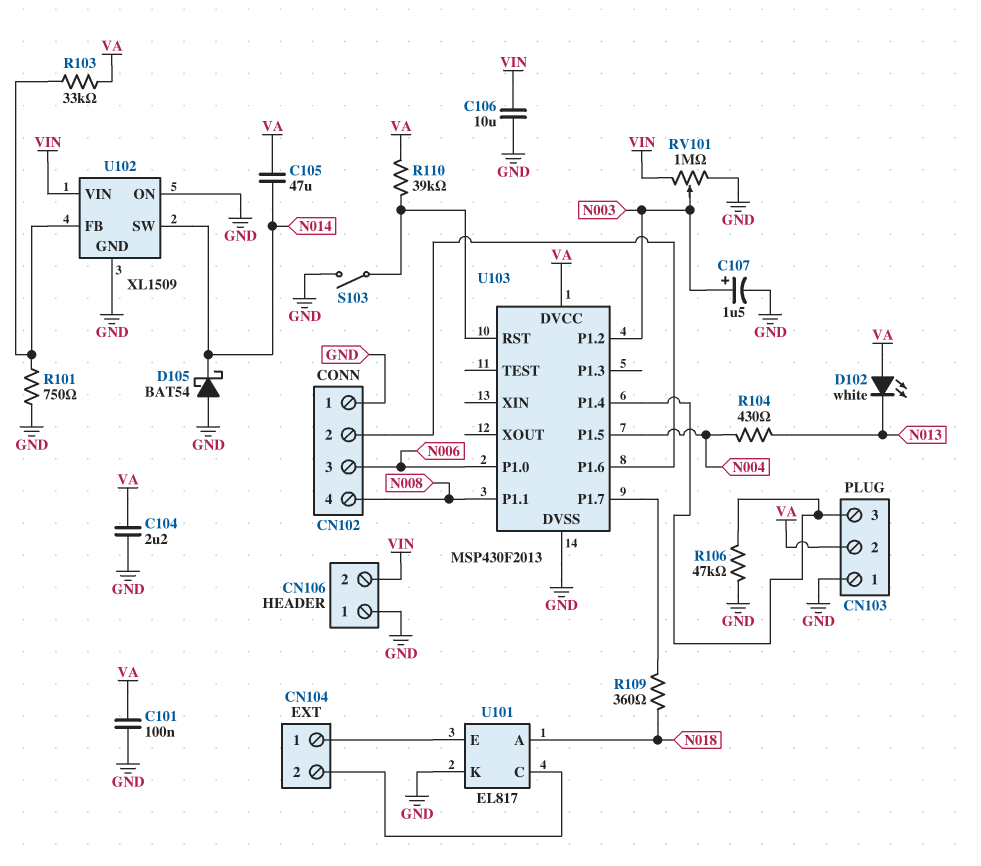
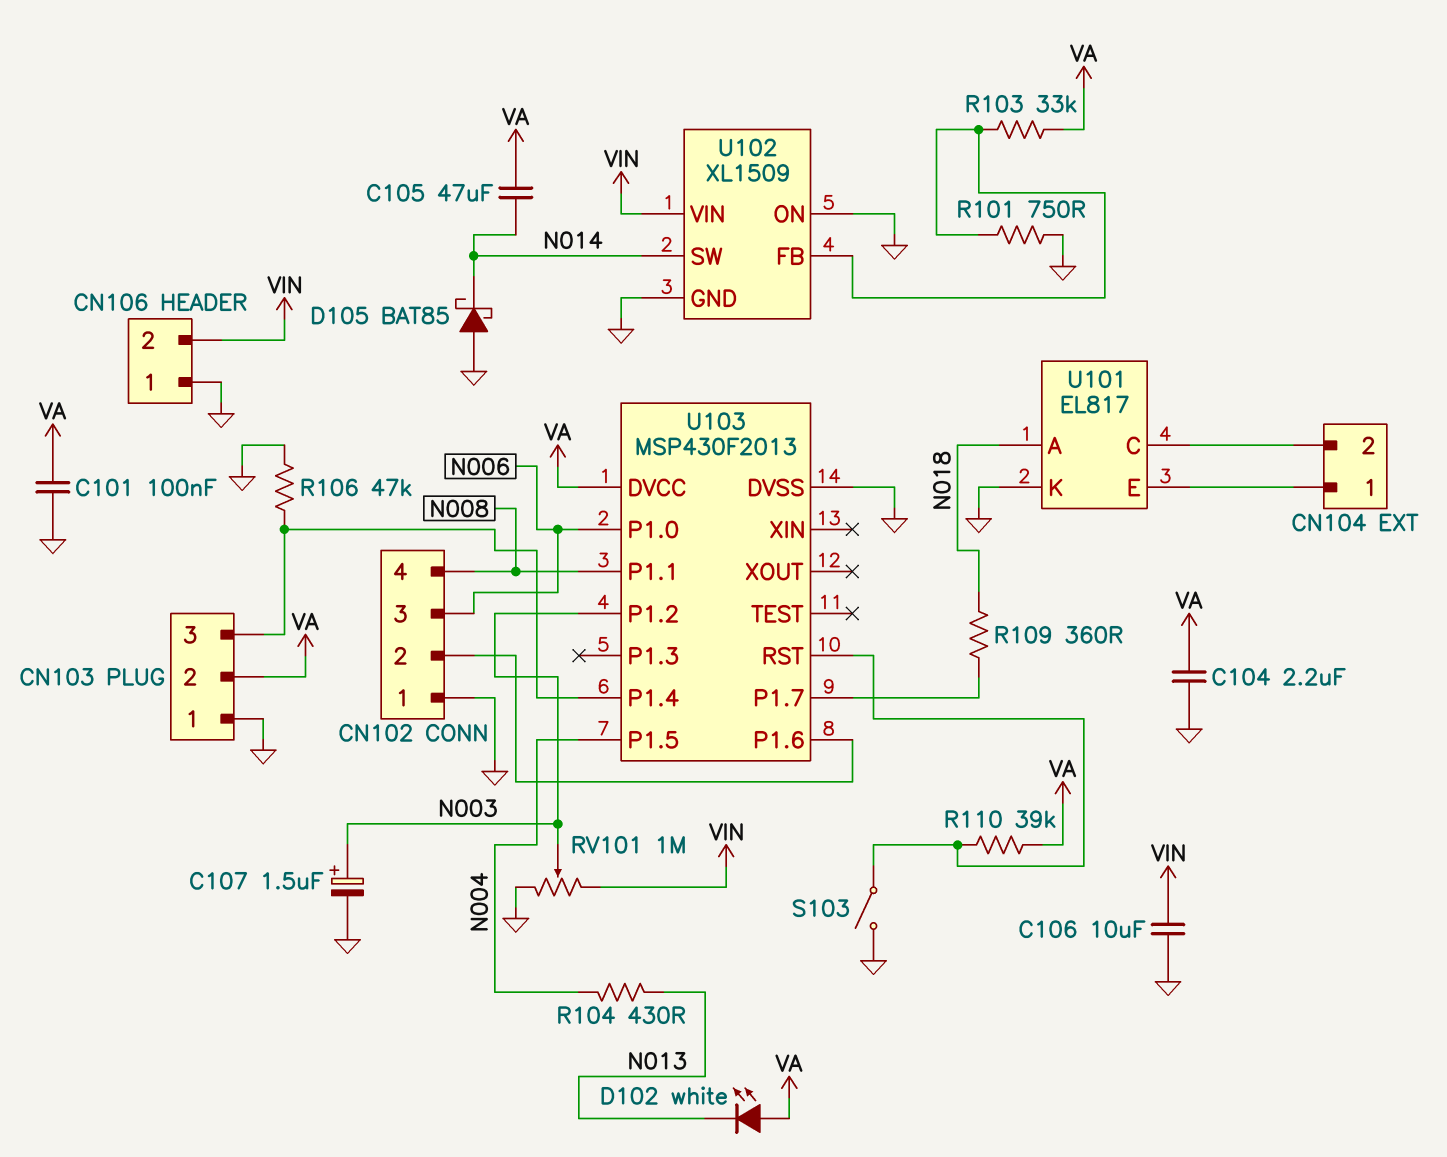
D105: schottky BAT54 (A GND, K N014) -> schottky BAT85 (A GND, K N014)

